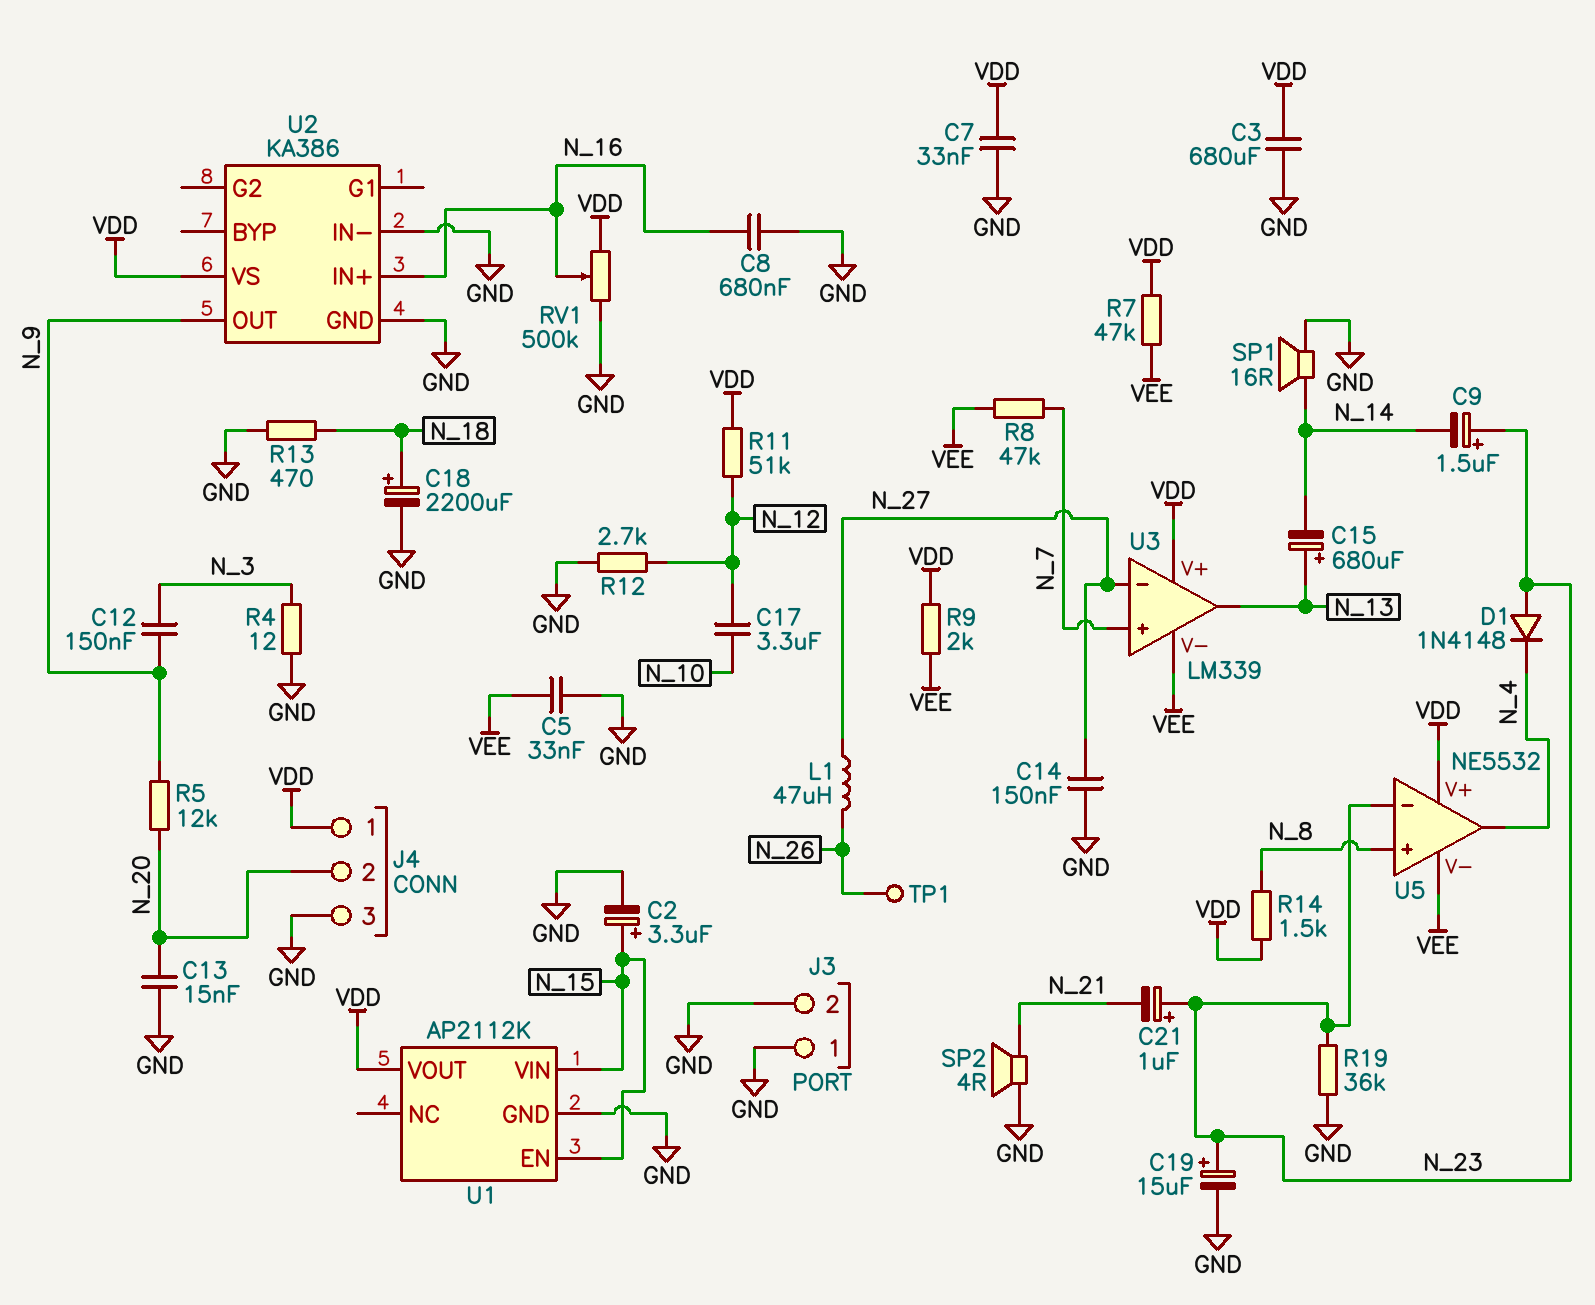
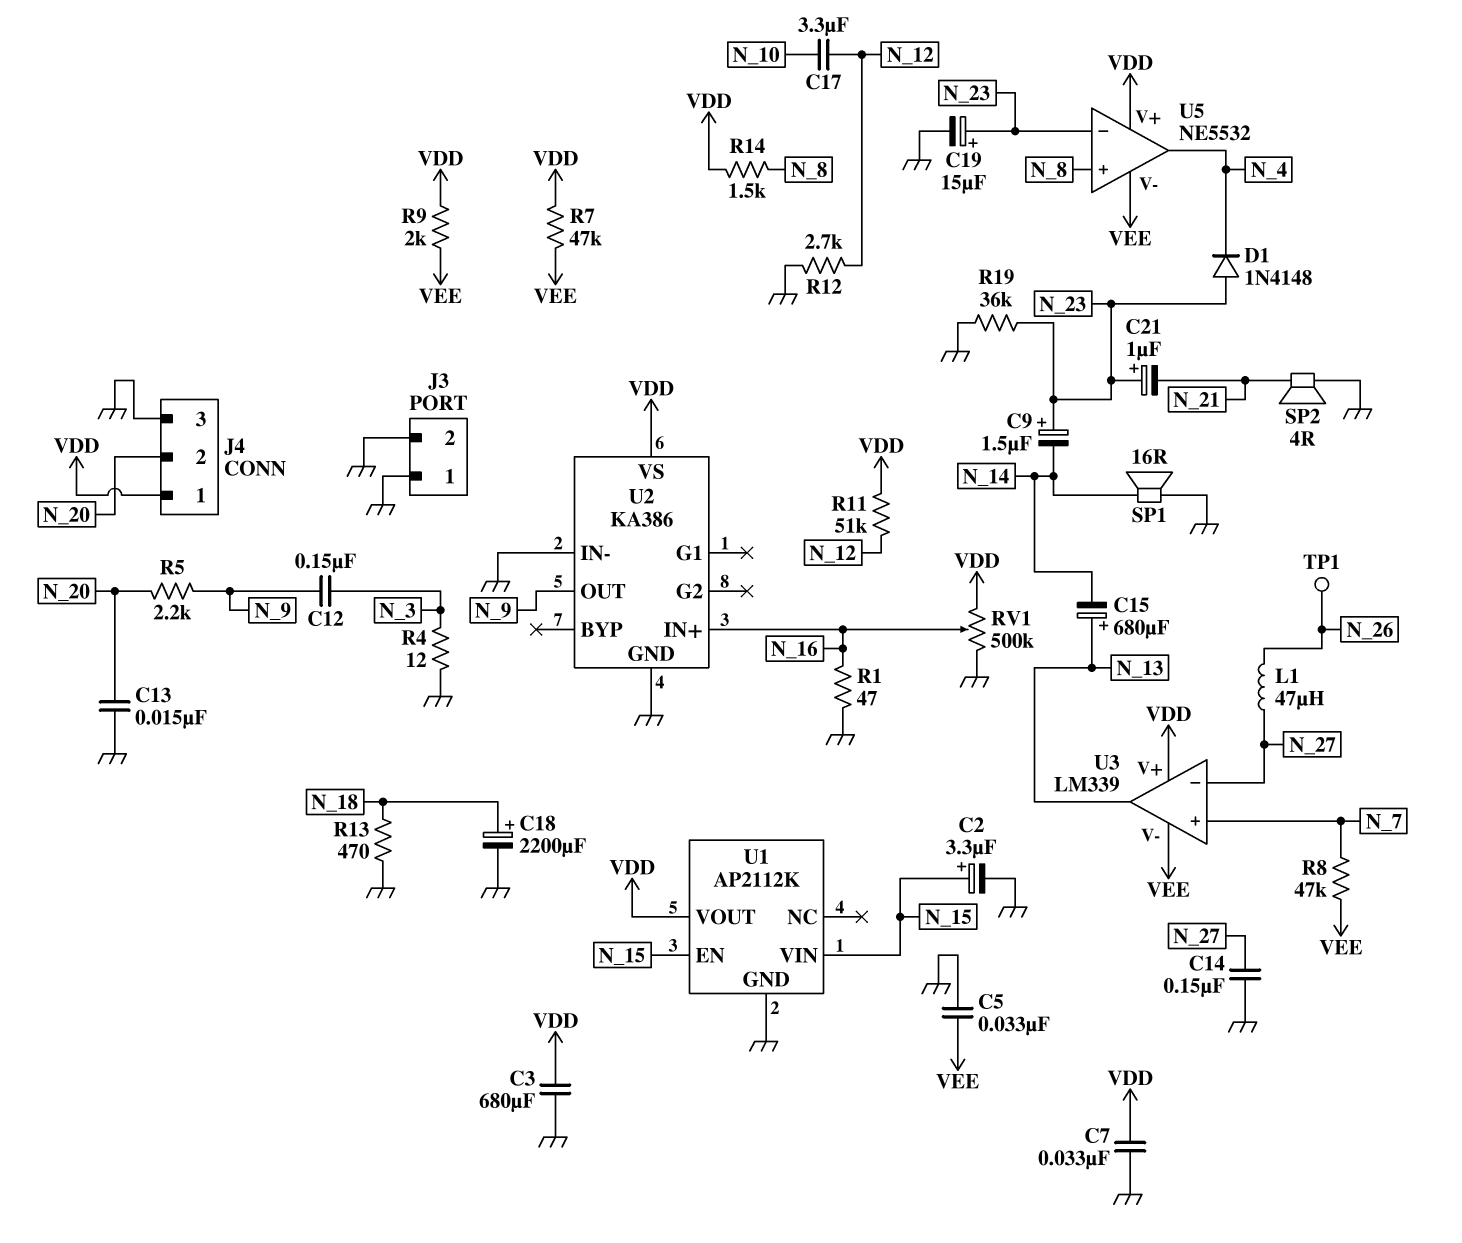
C8: 680nF (GND, N_16) -> none
R1: none -> 47 (GND, N_16)
R5: 12k (N_9, N_20) -> 2.2k (N_9, N_20)

